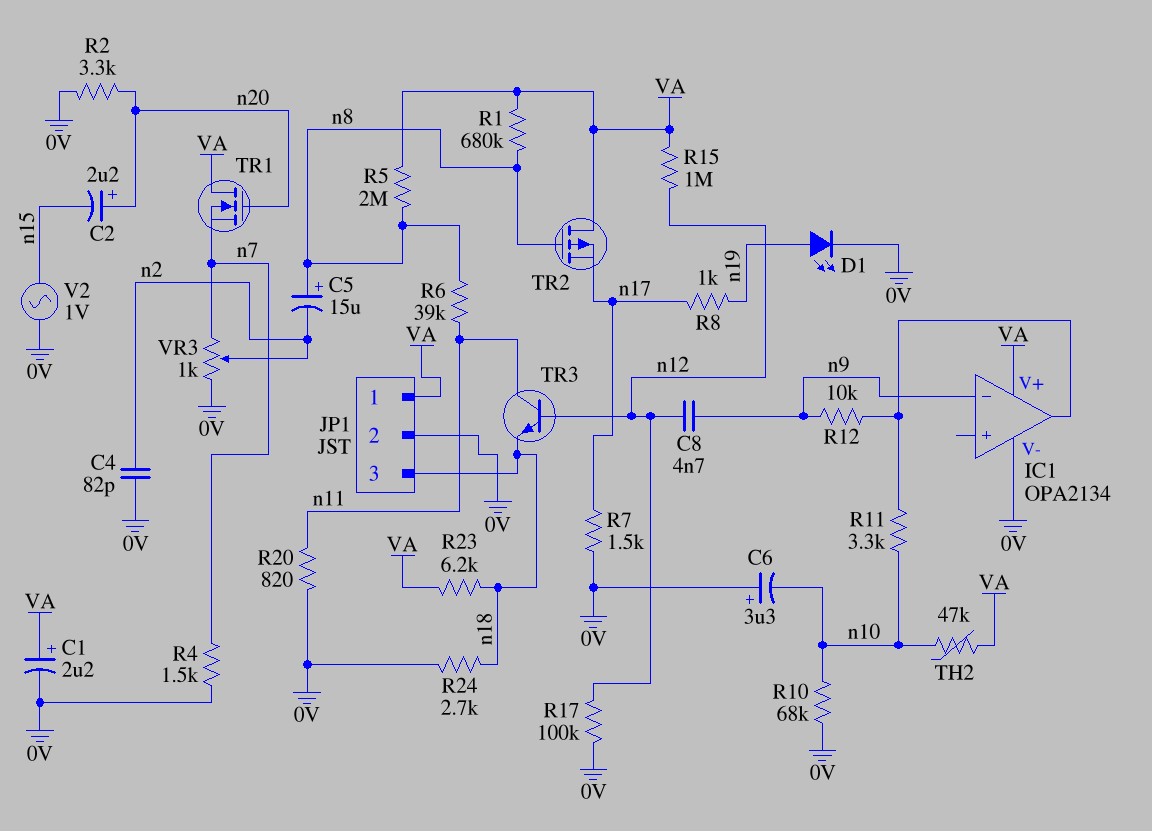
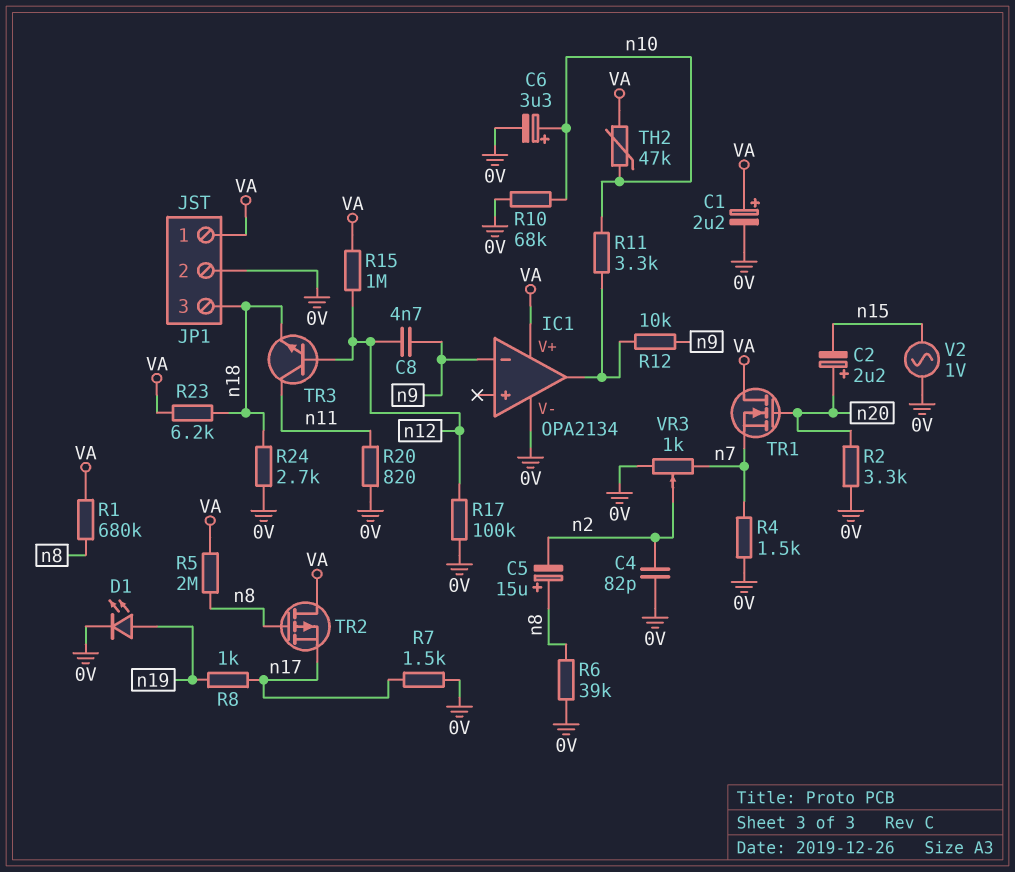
C6: 3.3uF (plus 0V, minus n10) -> 3.3uF (plus n10, minus 0V)
R6: 39k (n8, n11) -> 39k (0V, n8)

